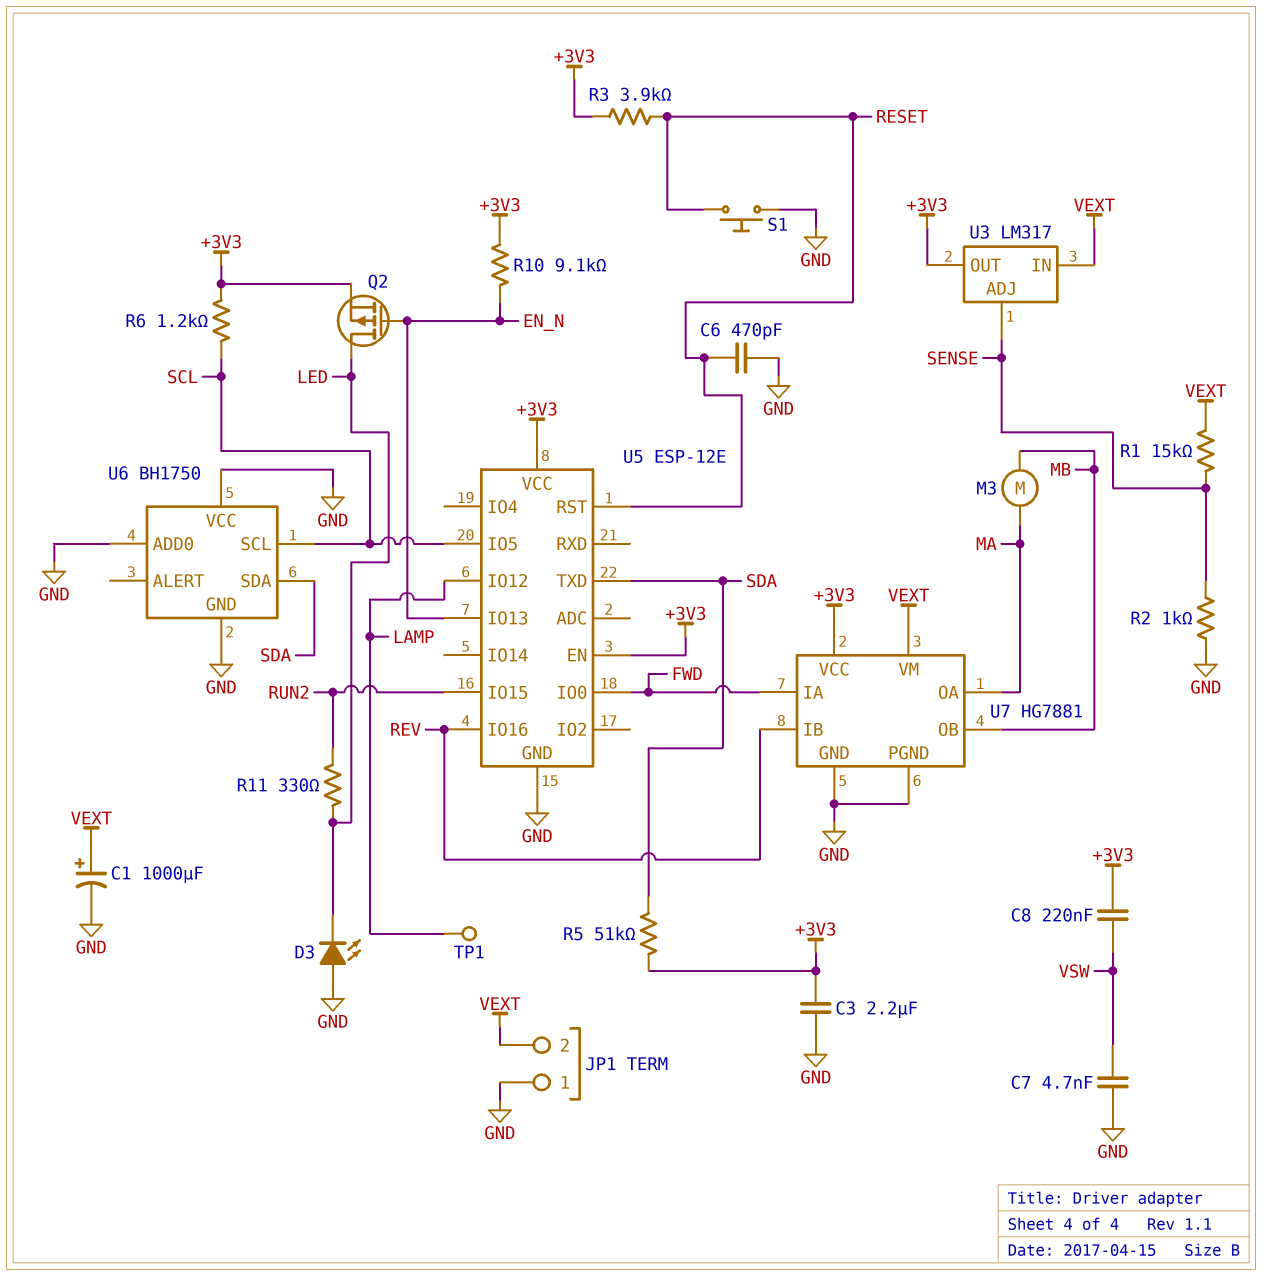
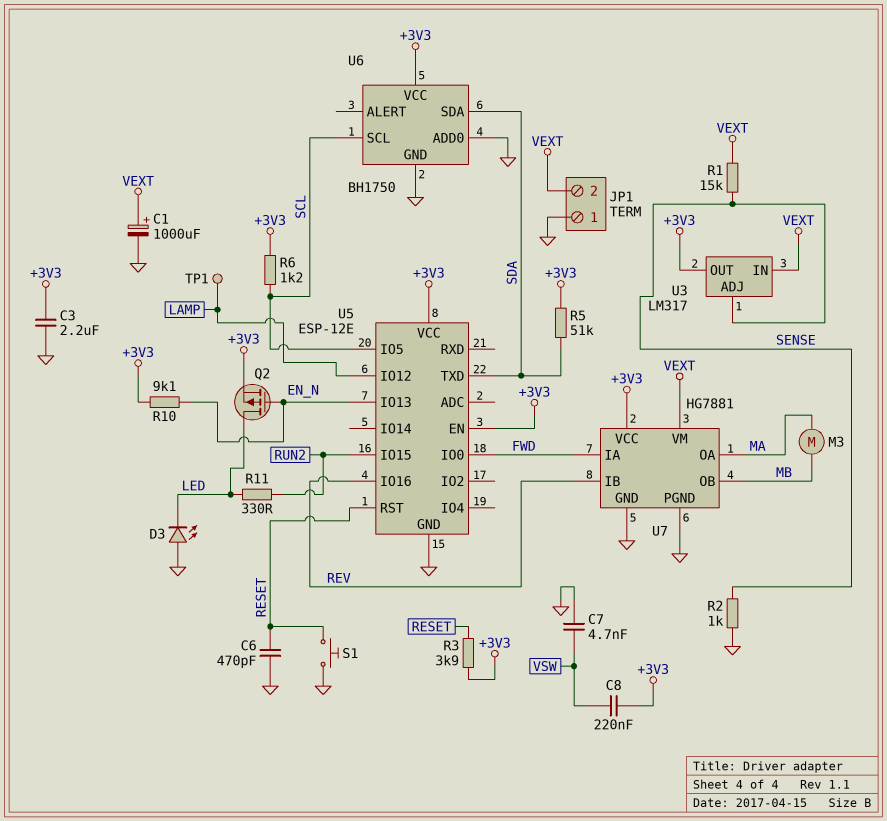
U6 pin VCC: GND -> +3V3

